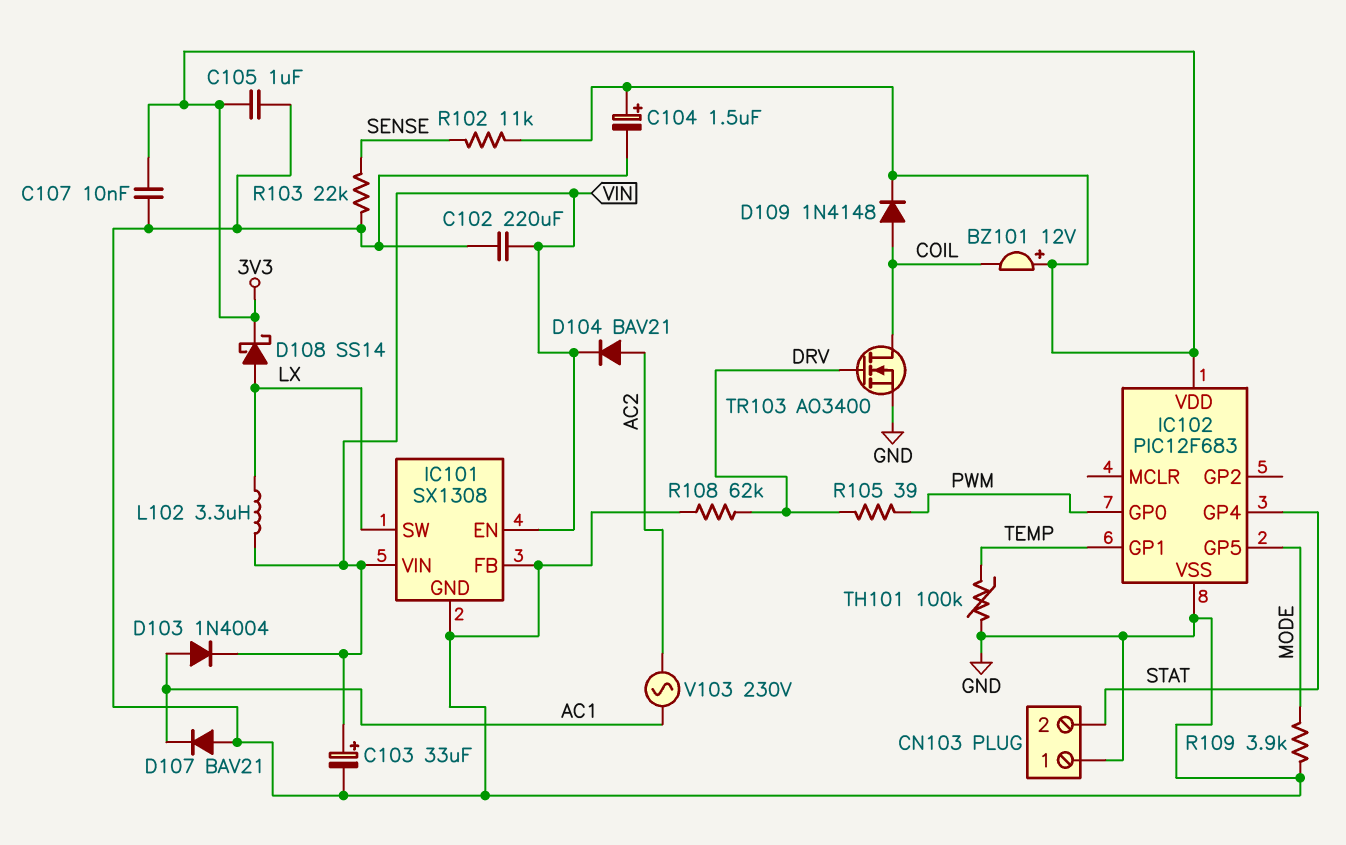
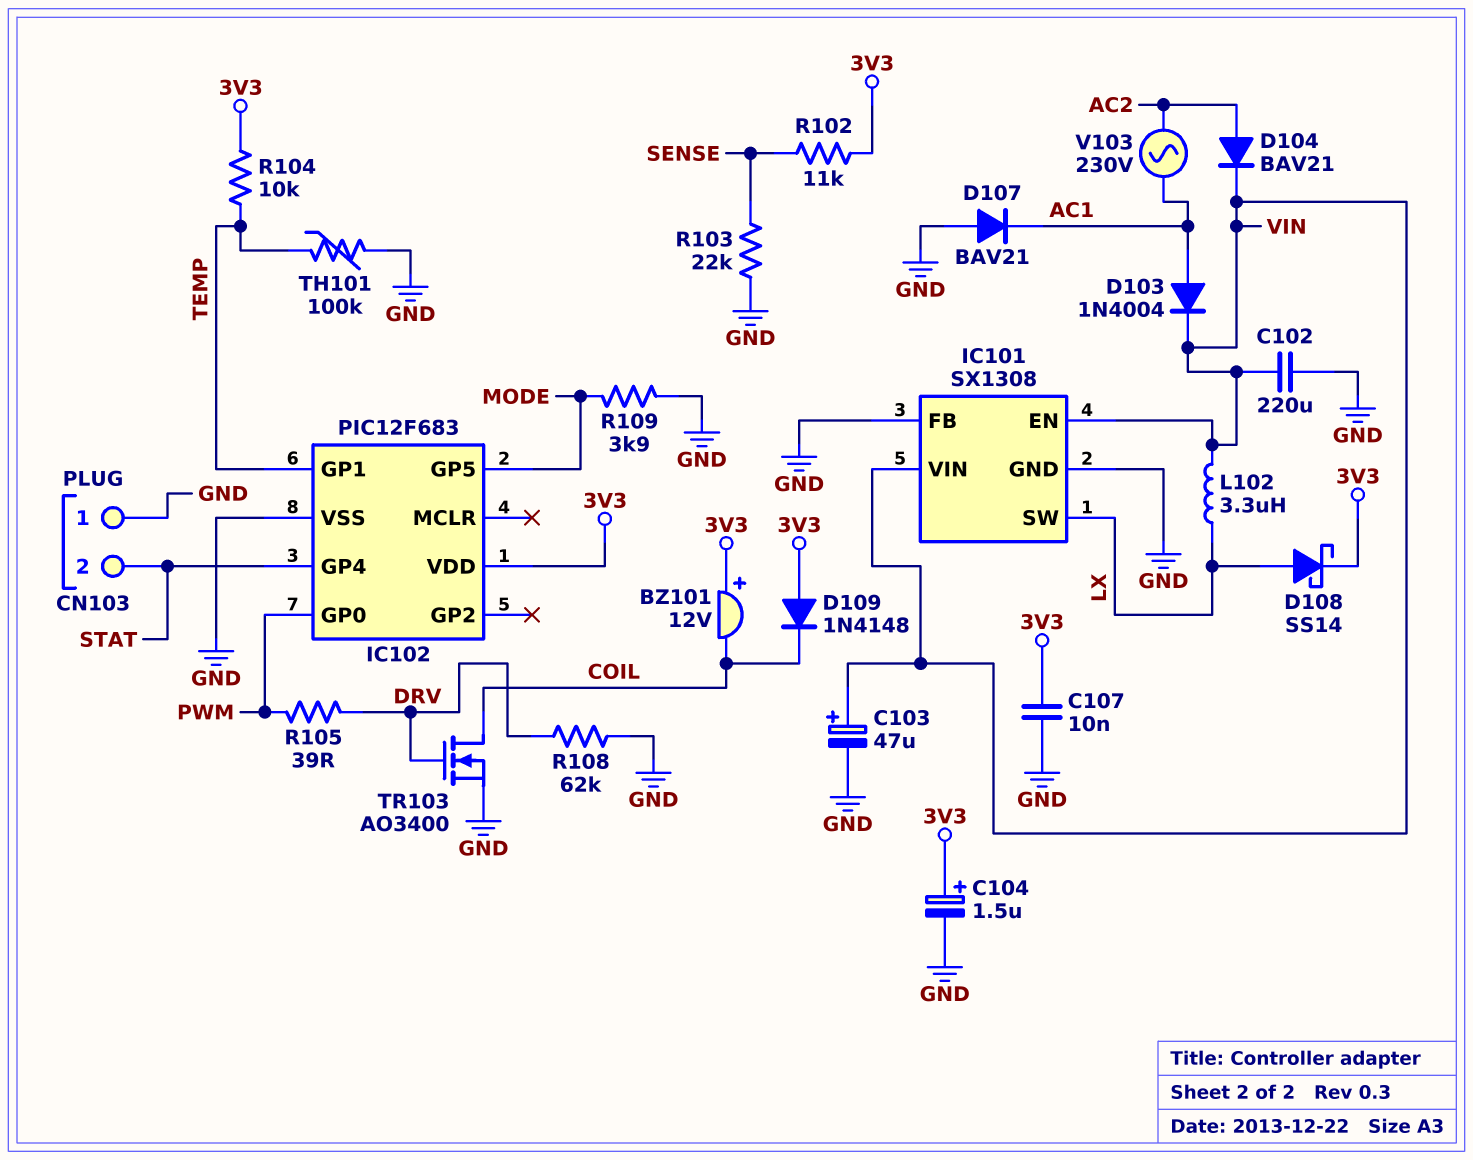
C103: 33uF (plus VIN, minus GND) -> 47uF (plus VIN, minus GND)
C105: 1uF (3V3, GND) -> none
D109: diode 1N4148 (A COIL, K 3V3) -> diode 1N4148 (A 3V3, K COIL)
R104: none -> 10k (3V3, TEMP)

